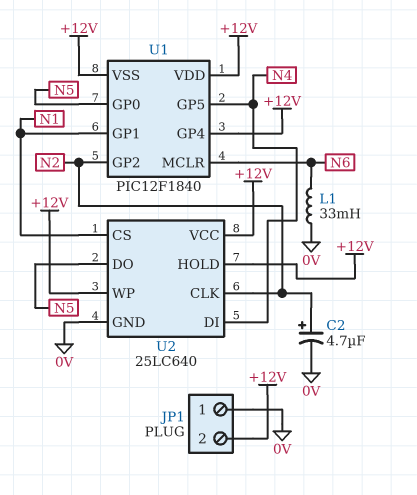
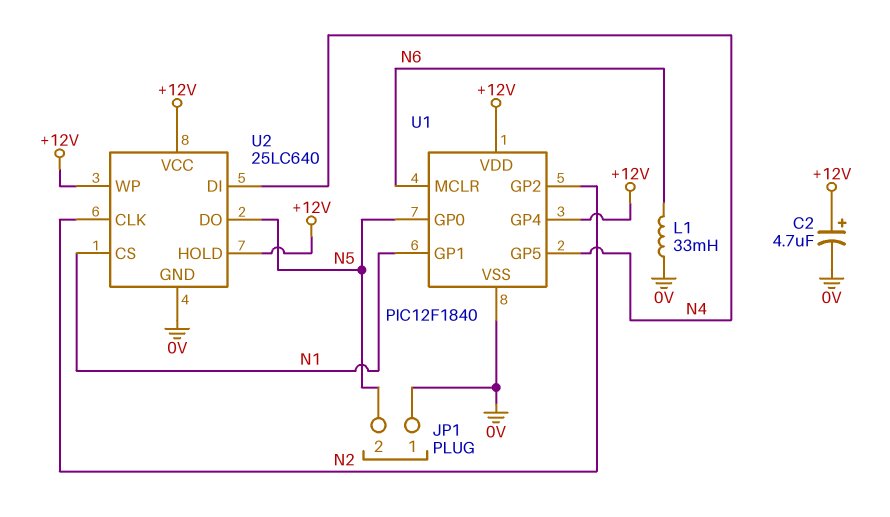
C2: 4.7uF (plus N2, minus 0V) -> 4.7uF (plus +12V, minus 0V)
JP1 pin 2: +12V -> N5
U1 pin VSS: +12V -> 0V

